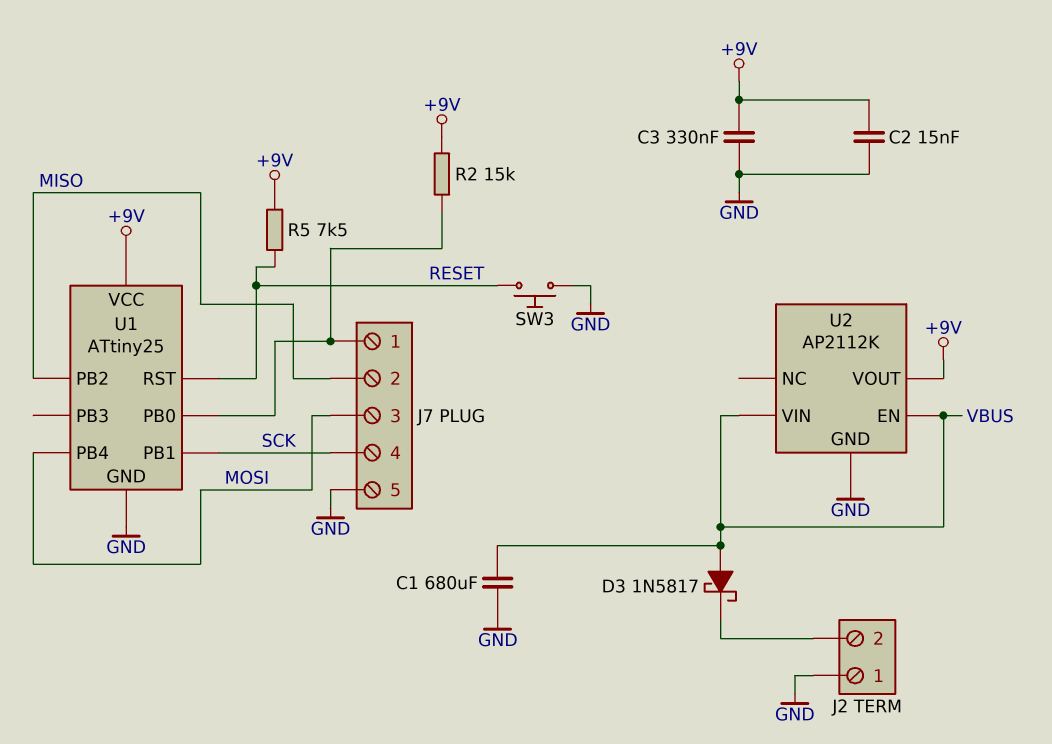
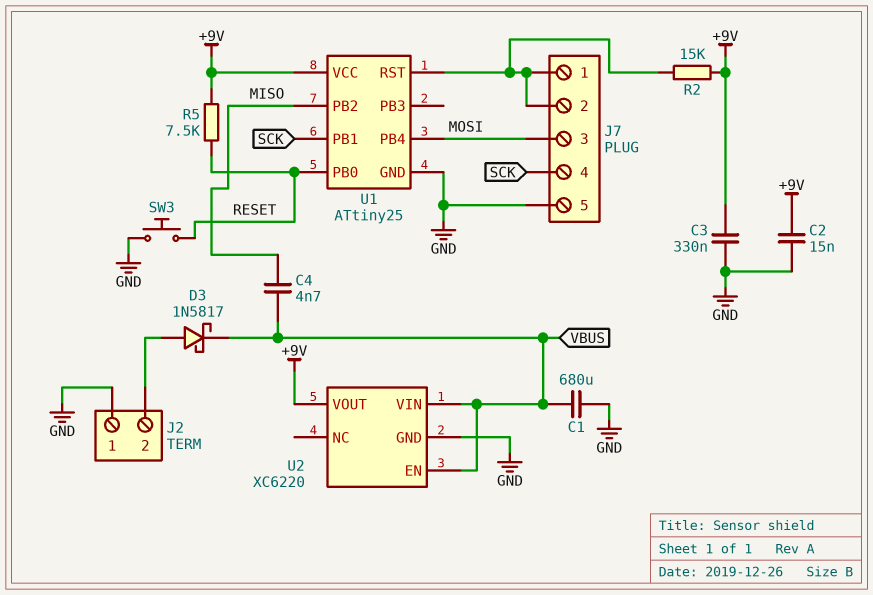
C4: none -> 4.7nF (MISO, VBUS)
D3: schottky 1N5817 (A VBUS, K J2/2) -> schottky 1N5817 (A J2/2, K VBUS)
J7 pin 2: MISO -> J7/1
U1 pin PB0: J7/1 -> RESET
U1 pin RST: RESET -> J7/1
U2: AP2112K -> XC6220

